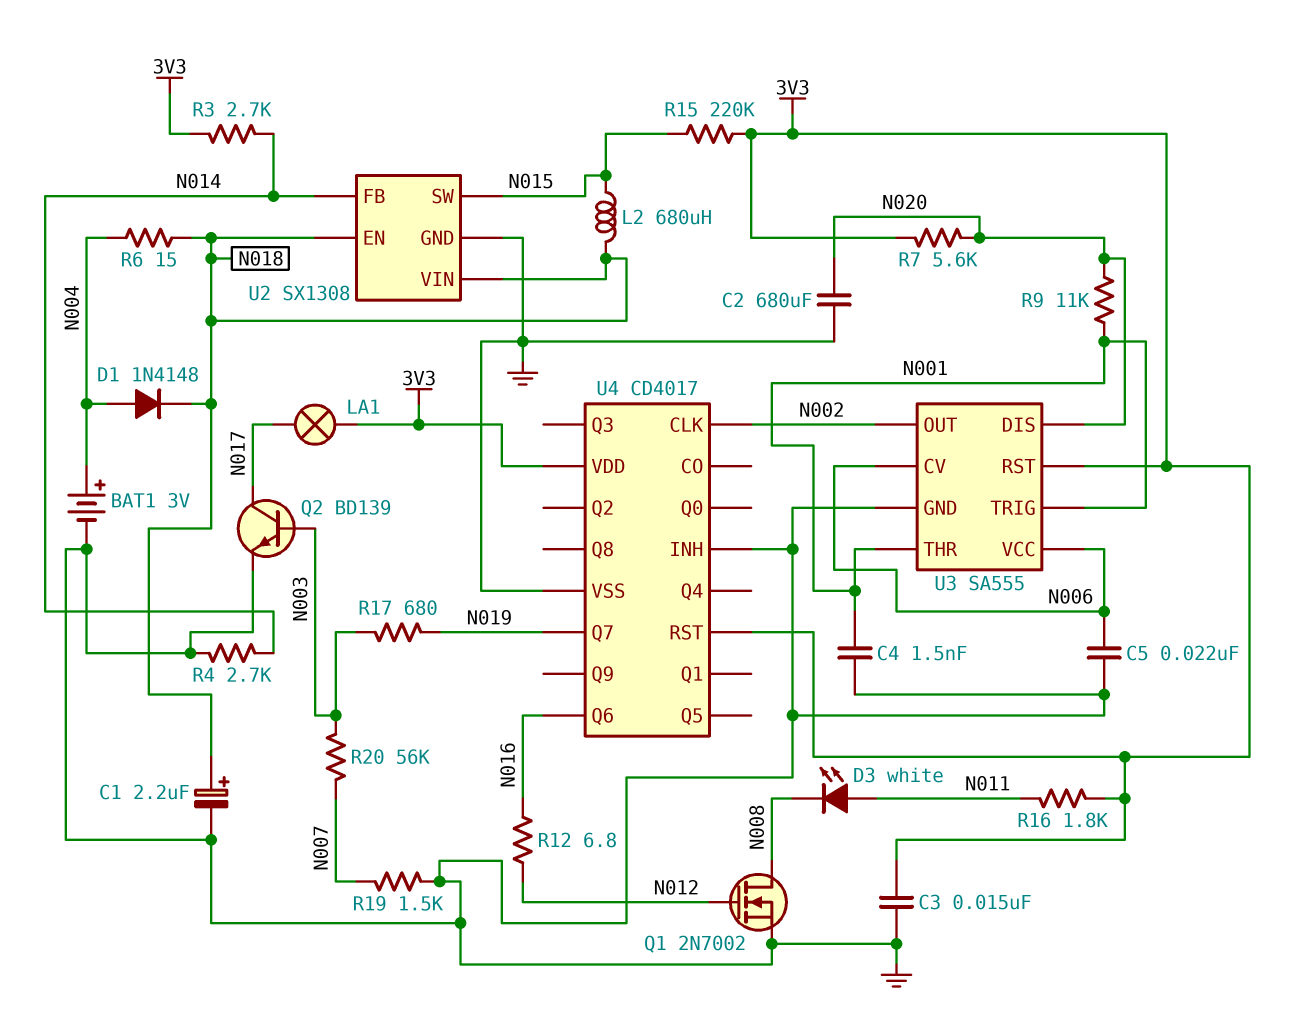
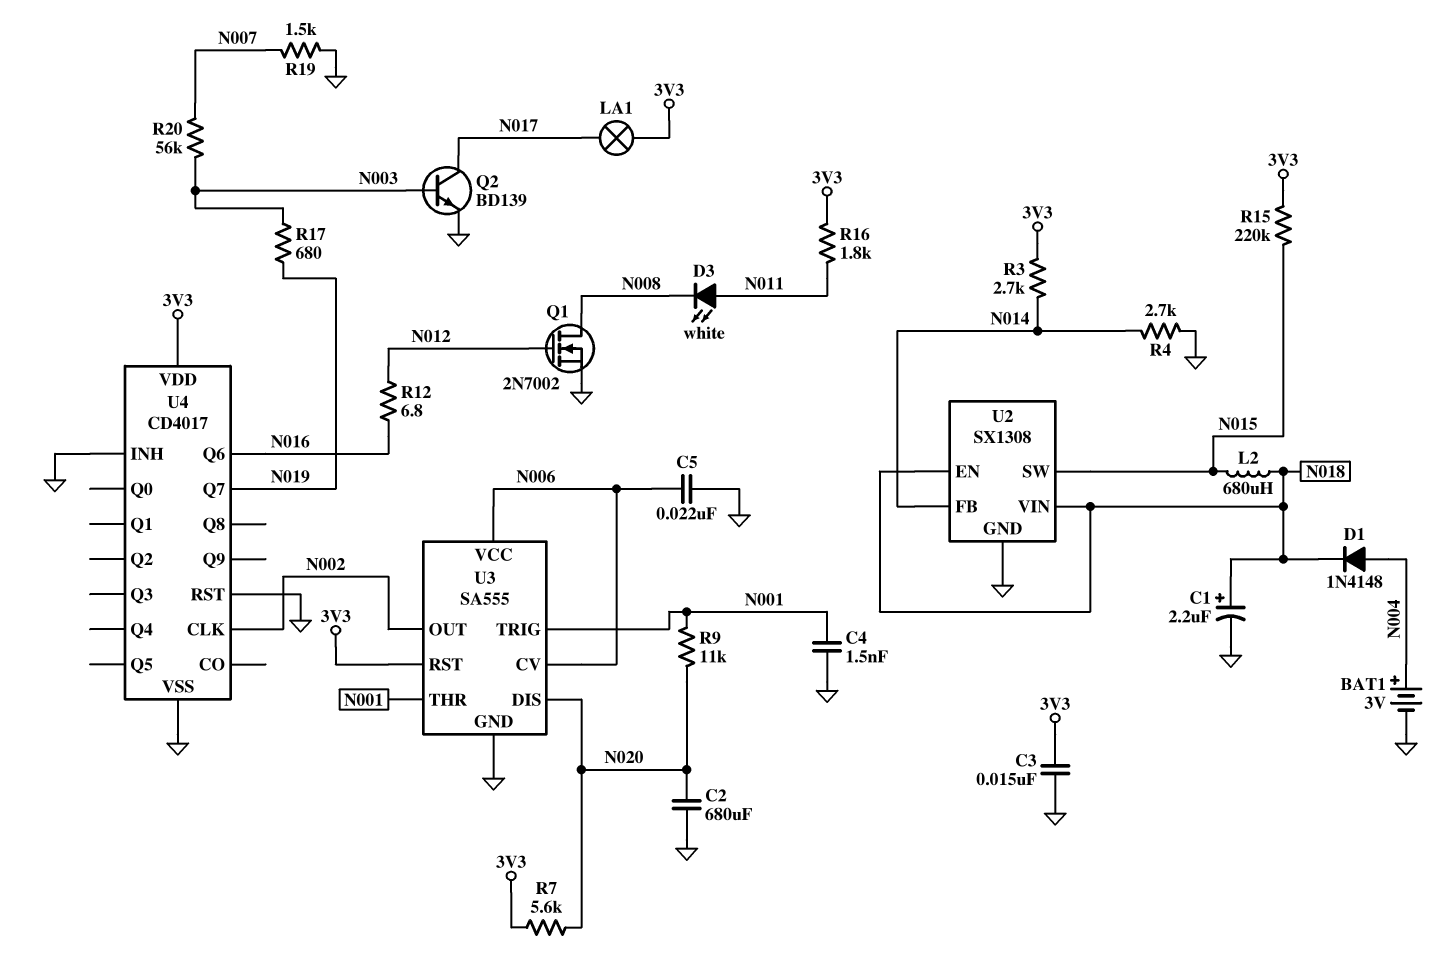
R6: 15 (N004, N018) -> none
U4 pin RST: 3V3 -> GND

